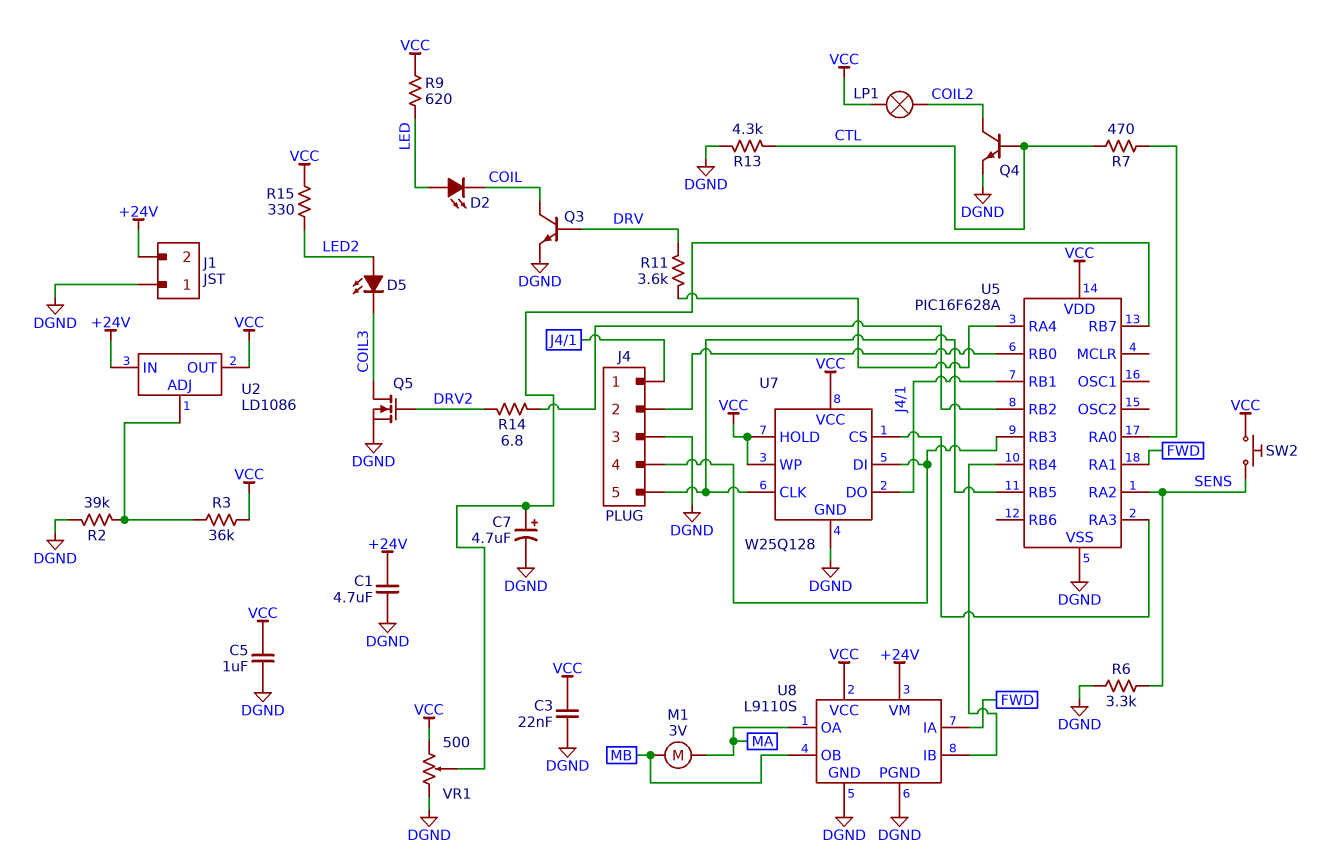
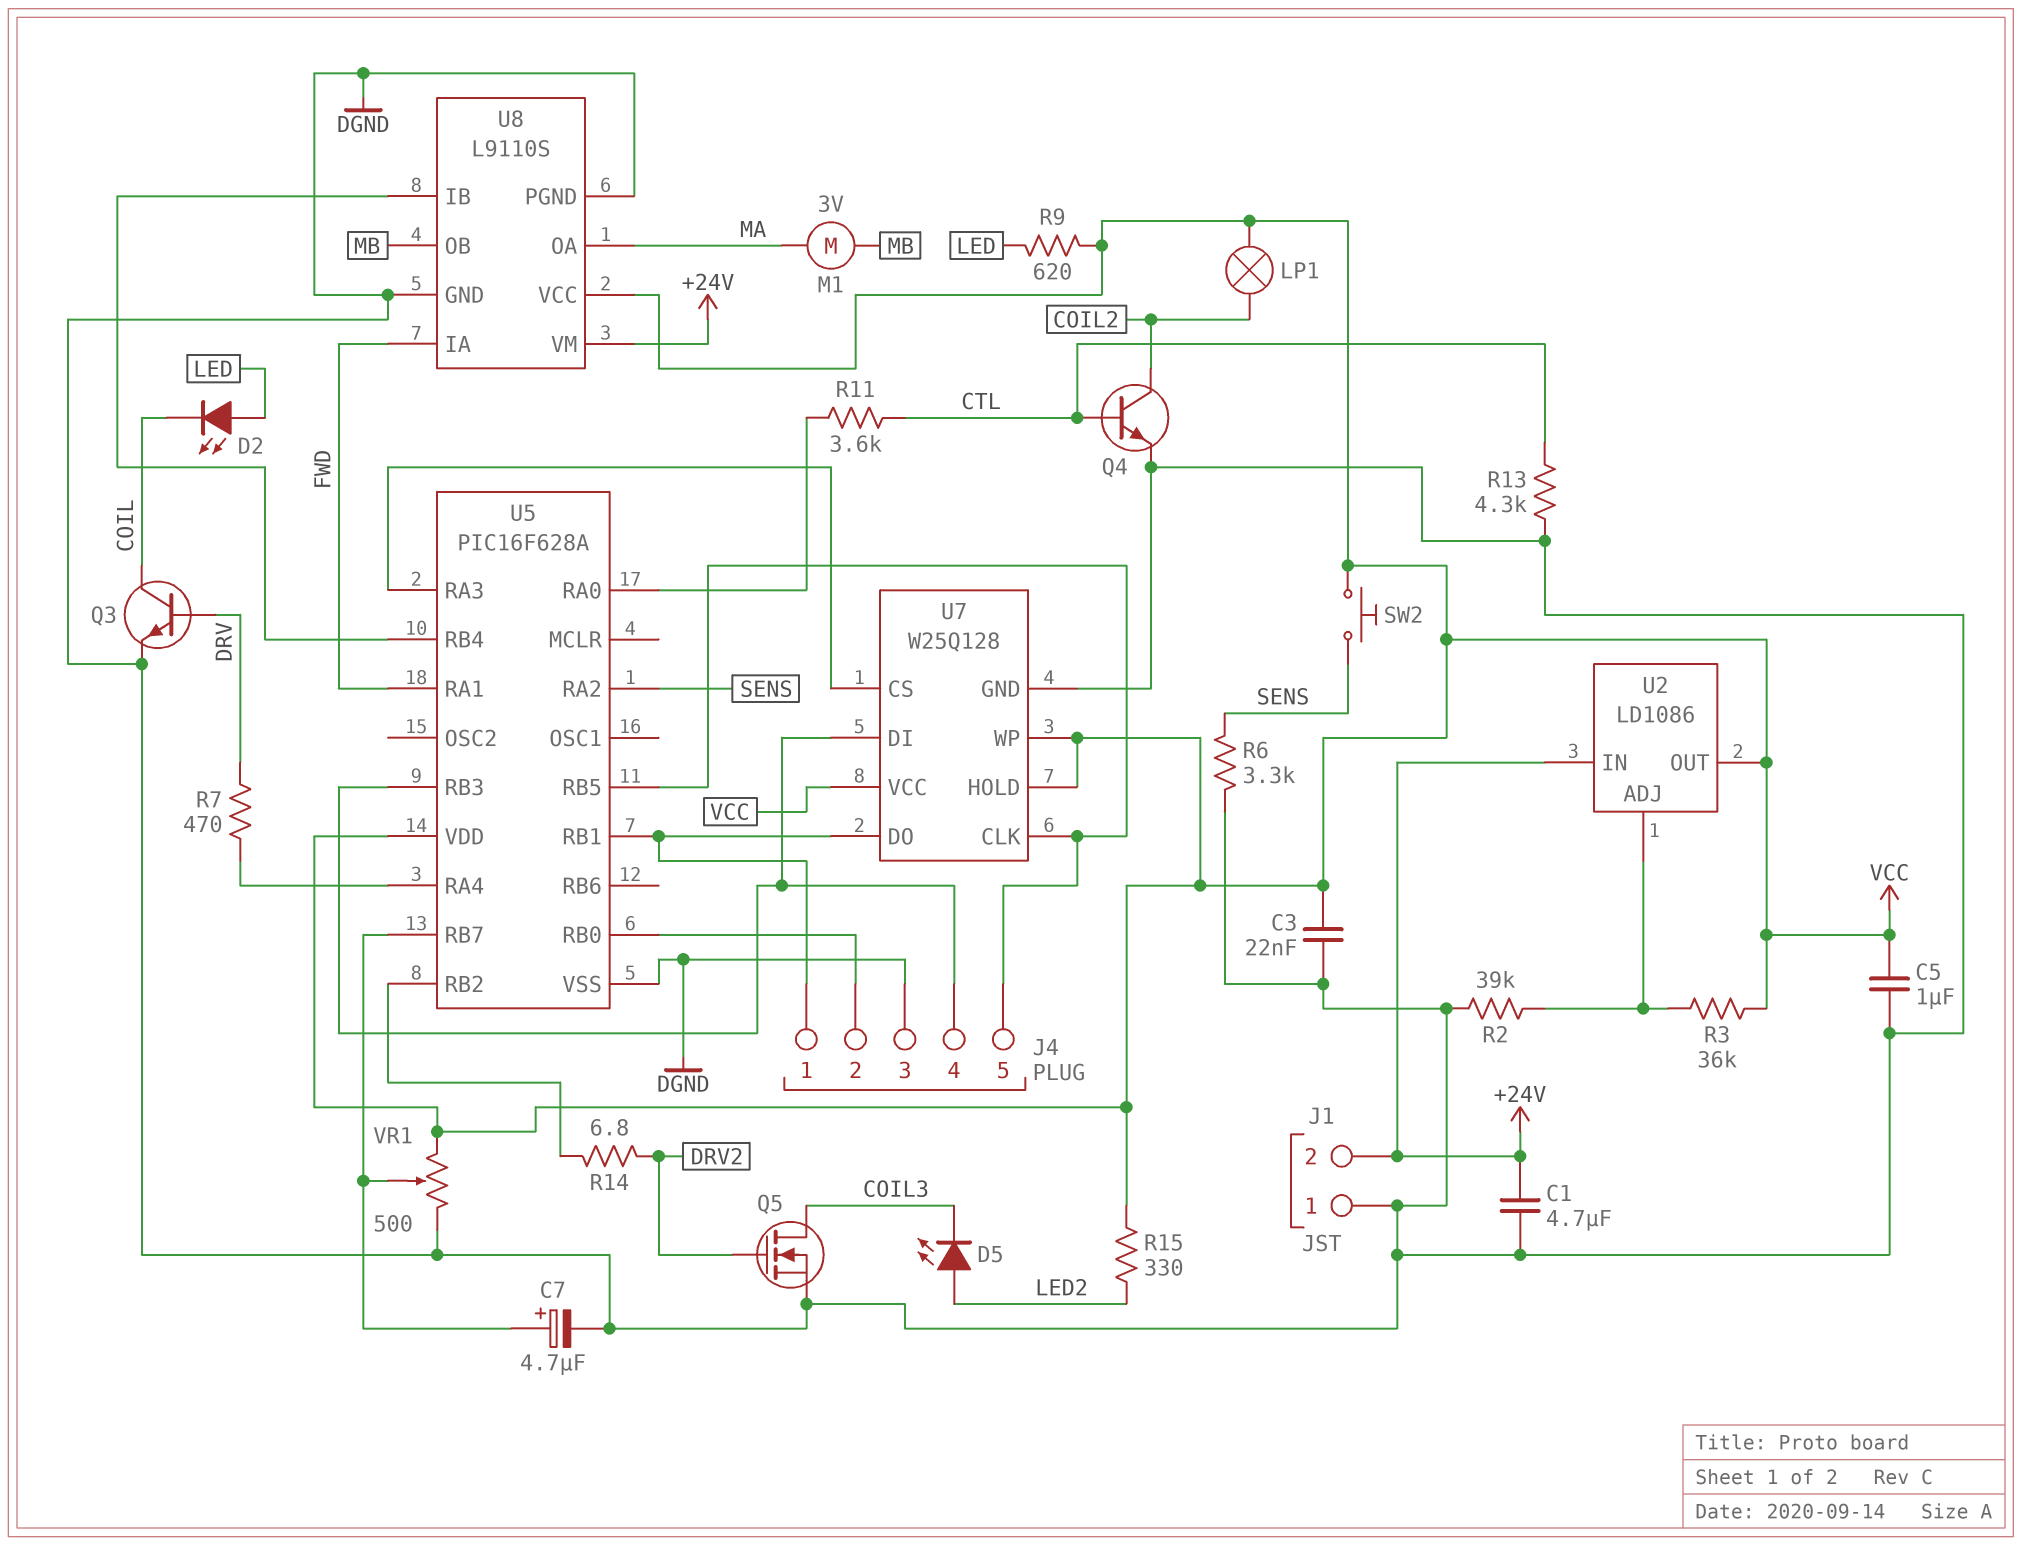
R7: 470 (CTL, U5/RA0) -> 470 (DRV, U5/RA4)
R11: 3.6k (DRV, U5/RA4) -> 3.6k (CTL, U5/RA0)

